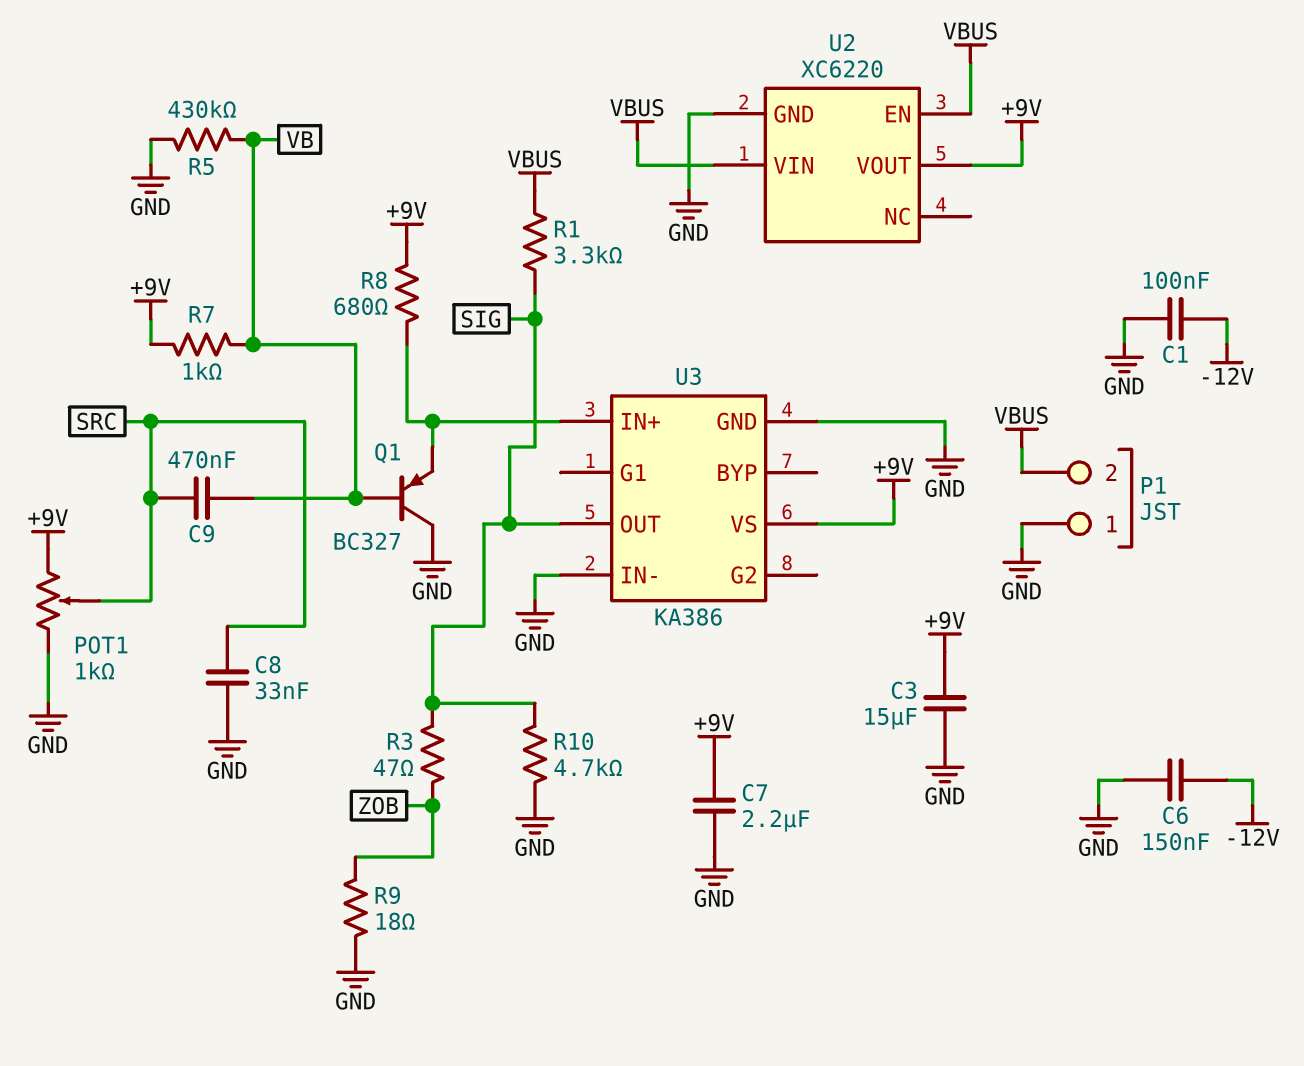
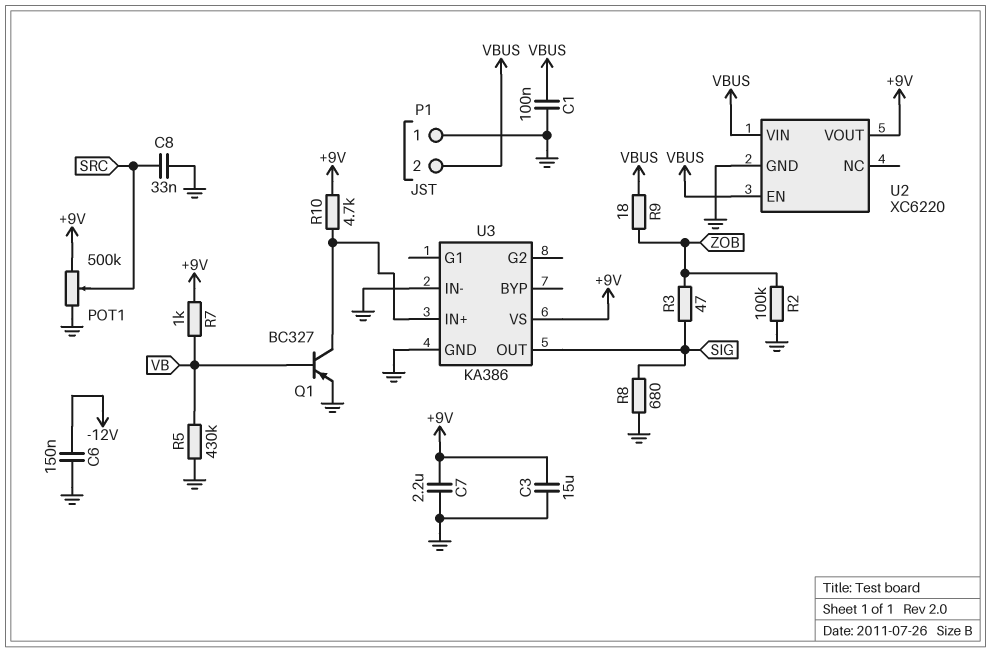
C1: 100nF (-12V, GND) -> 100nF (GND, VBUS)
C9: 470nF (SRC, VB) -> none
POT1: 1k (+9V, GND, wiper SRC) -> 500k (+9V, GND, wiper SRC)
Q1: PNP BC327 (B VB, C GND, E U3/IN+) -> PNP BC327 (B VB, C U3/IN+, E GND)
R1: 3.3k (SIG, VBUS) -> none
R2: none -> 100k (GND, ZOB)
R8: 680 (+9V, U3/IN+) -> 680 (GND, SIG)
R9: 18 (GND, ZOB) -> 18 (VBUS, ZOB)
R10: 4.7k (GND, SIG) -> 4.7k (+9V, U3/IN+)

